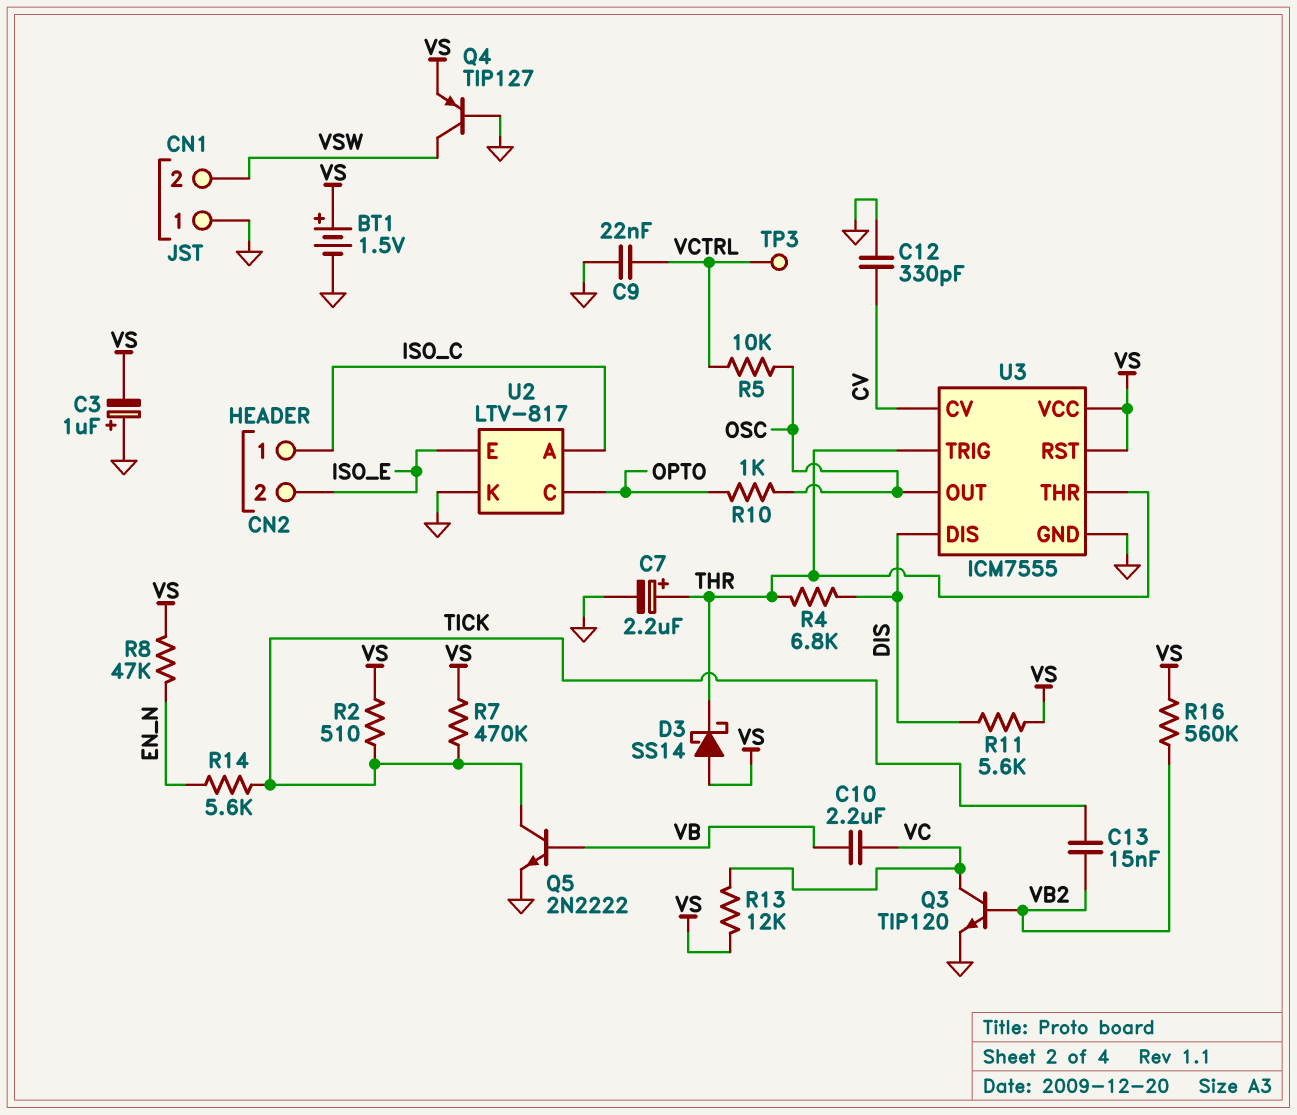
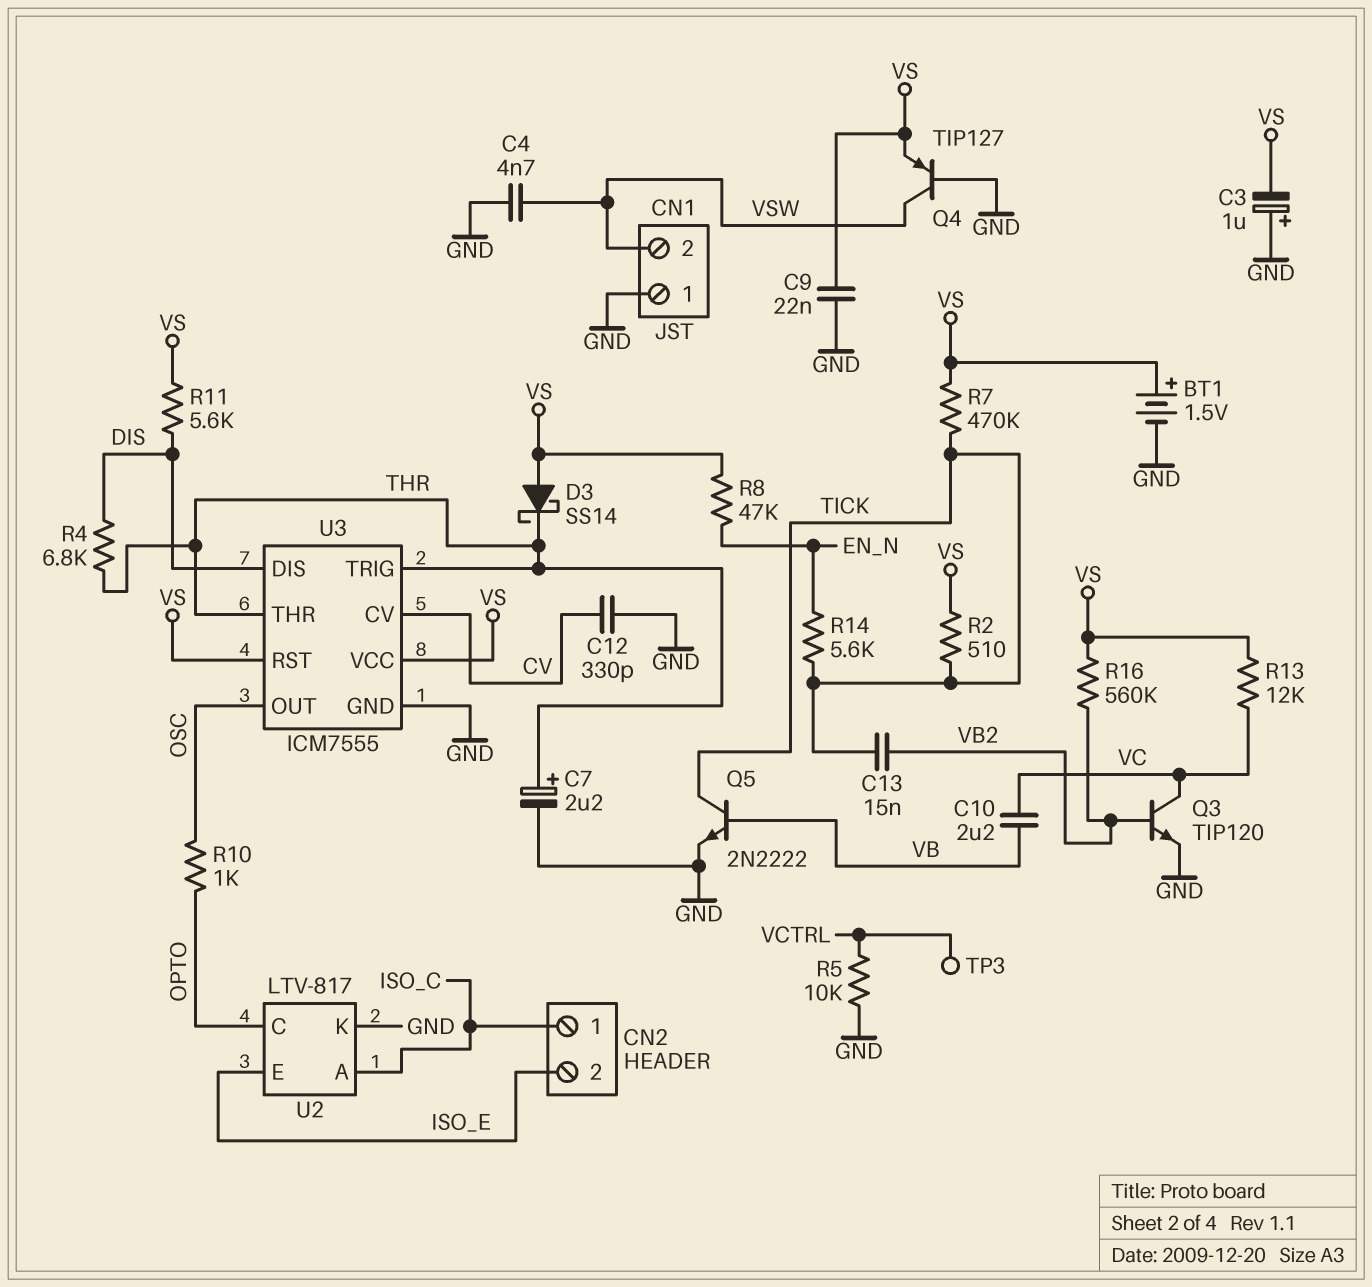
C4: none -> 4.7nF (GND, VSW)
C9: 22nF (GND, VCTRL) -> 22nF (GND, VS)
R5: 10k (OSC, VCTRL) -> 10k (GND, VCTRL)

